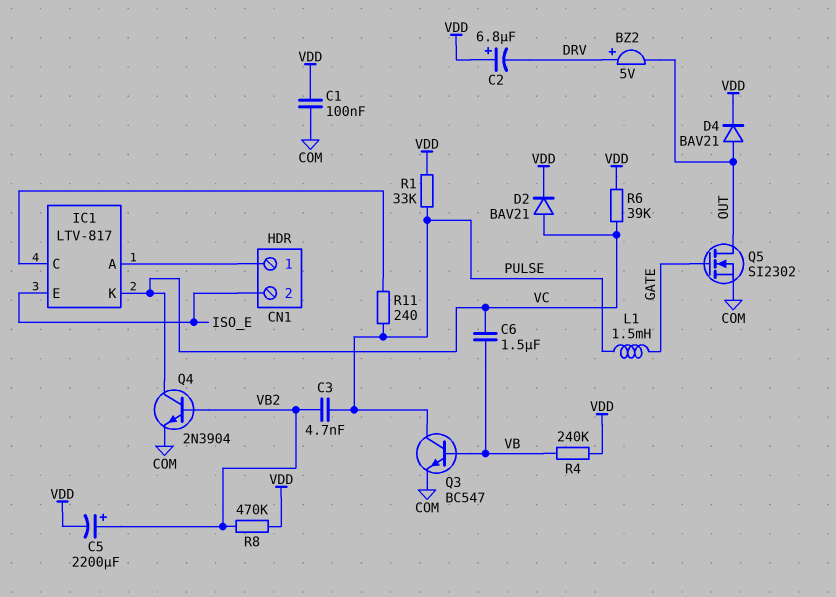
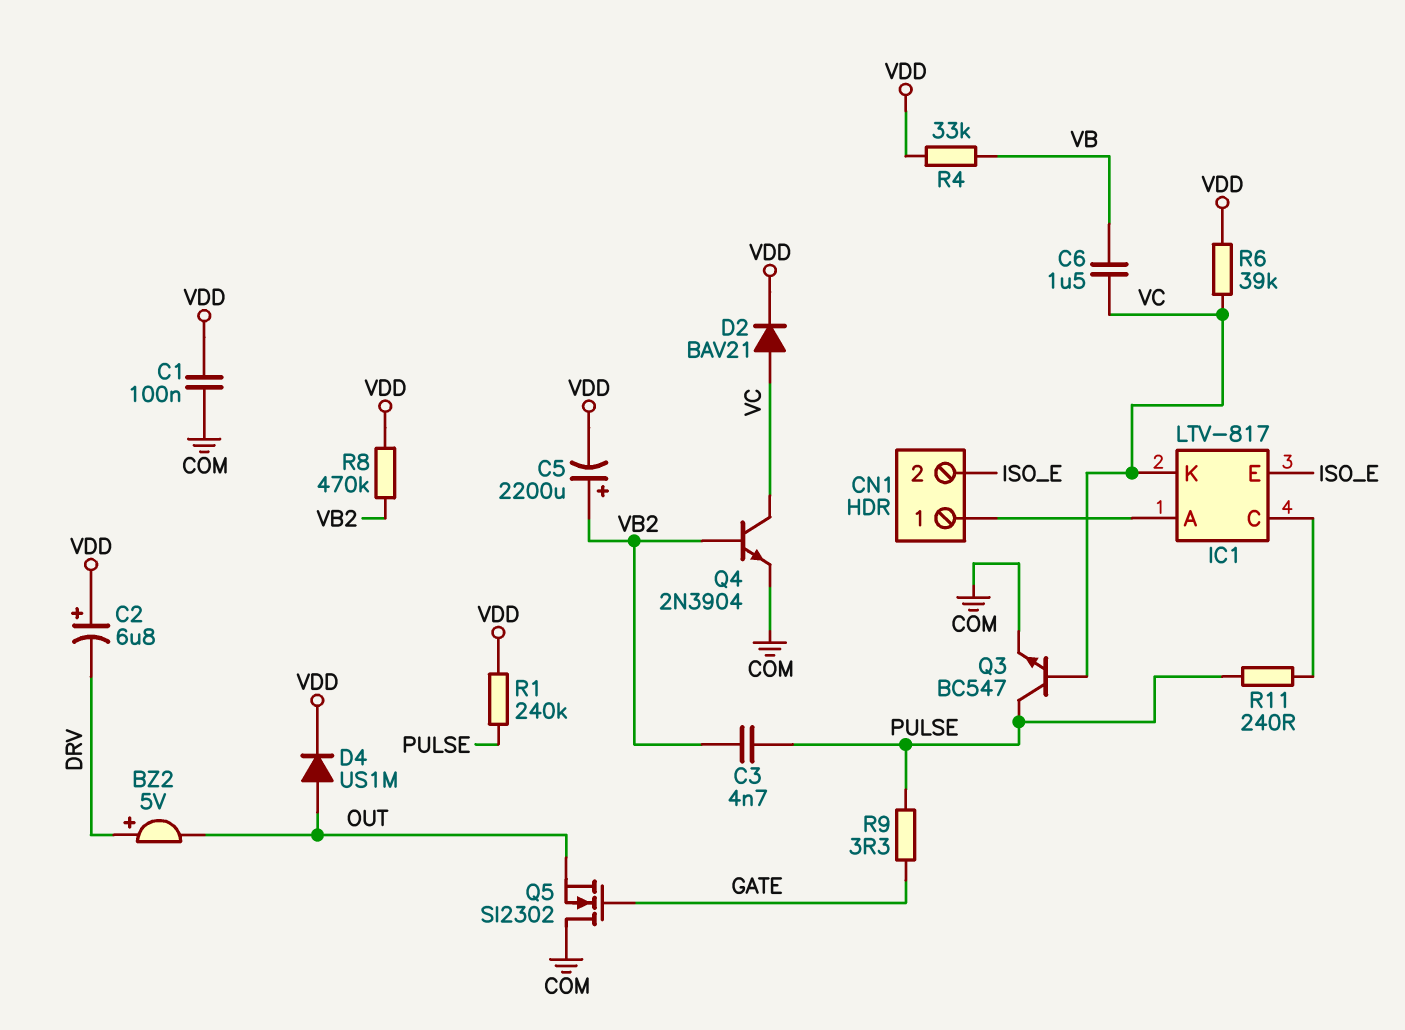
D4: diode BAV21 (A OUT, K VDD) -> diode US1M (A OUT, K VDD)
L1: 1.5mH (GATE, PULSE) -> none
Q3: NPN BC547 (B VB, C PULSE, E COM) -> NPN BC547 (B VC, C PULSE, E COM)
Q5: NMOS SI2302 (G GATE, D OUT, S COM) -> NMOS SI2302 (G GATE, D COM, S OUT)
R1: 33k (PULSE, VDD) -> 240k (PULSE, VDD)
R4: 240k (VB, VDD) -> 33k (VB, VDD)
R9: none -> 3.3 (GATE, PULSE)

